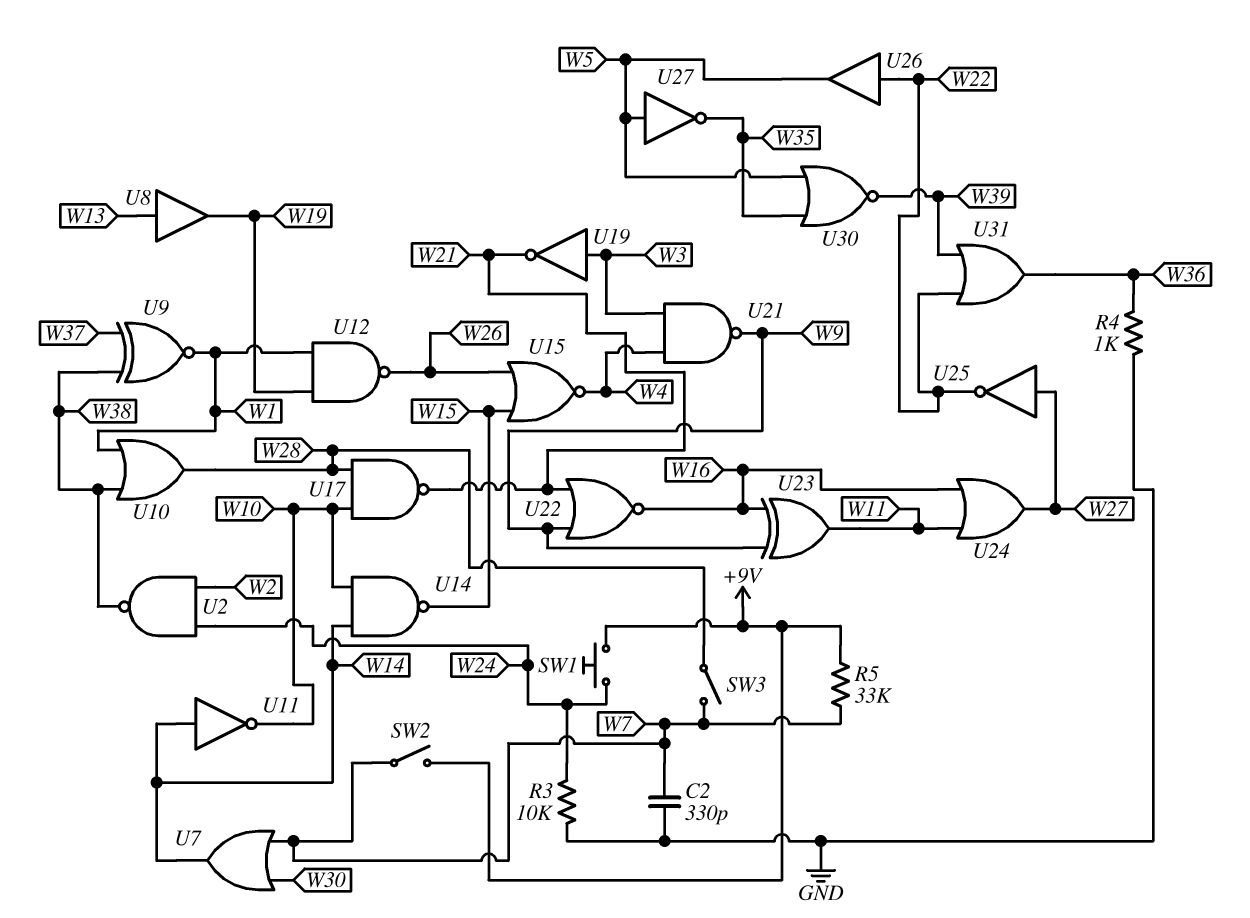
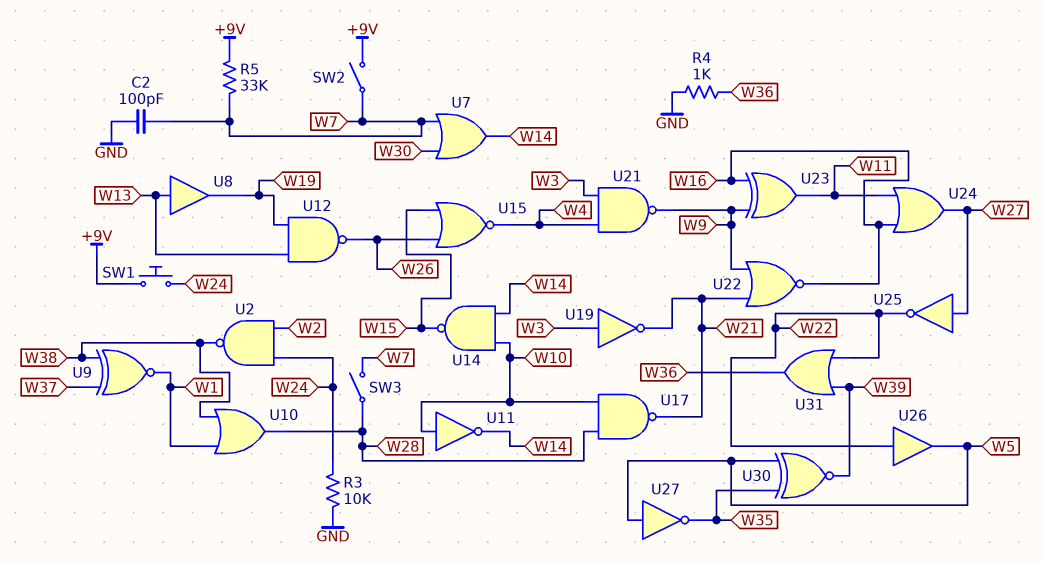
C2: 330pF (GND, W7) -> 100pF (GND, W7)
U11: NOT (in W14, out W10) -> NOT (in W10, out W14)
U12: NAND (in W1, in W19, out W26) -> NAND (in W13, in W19, out W26)
U30: NOR (in W5, in W35, out W39) -> XNOR (in W5, in W35, out W39)

